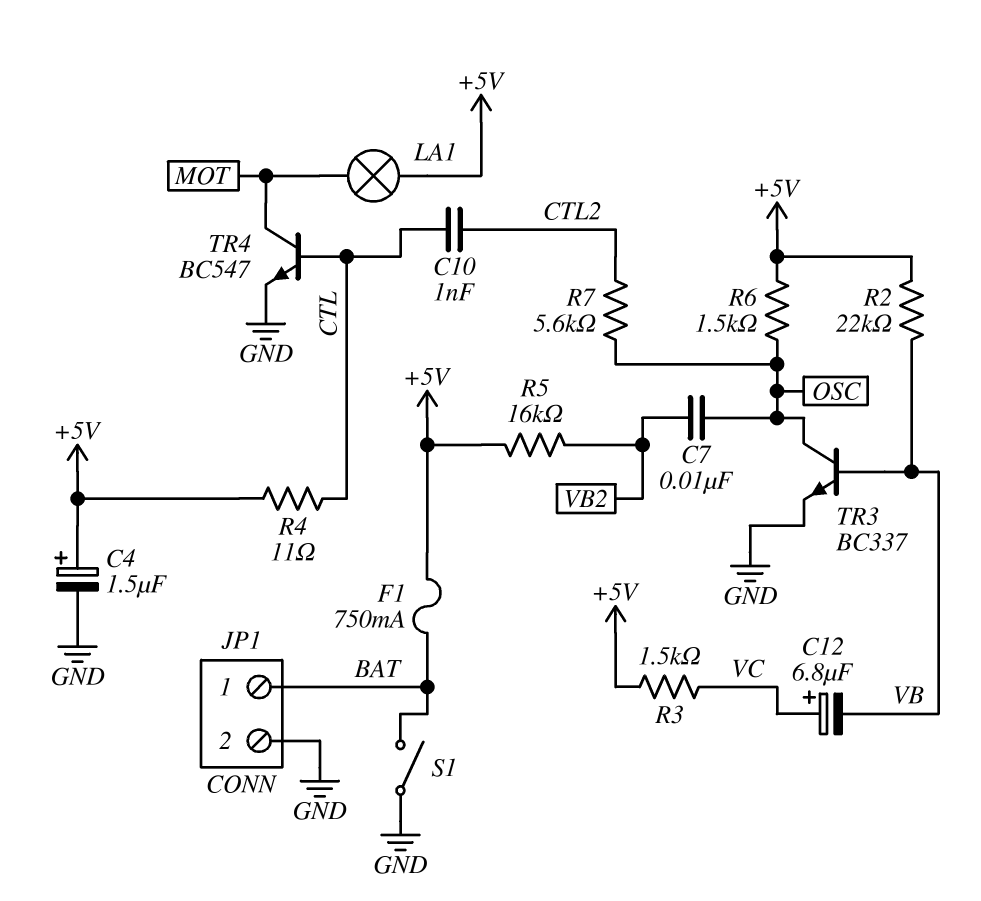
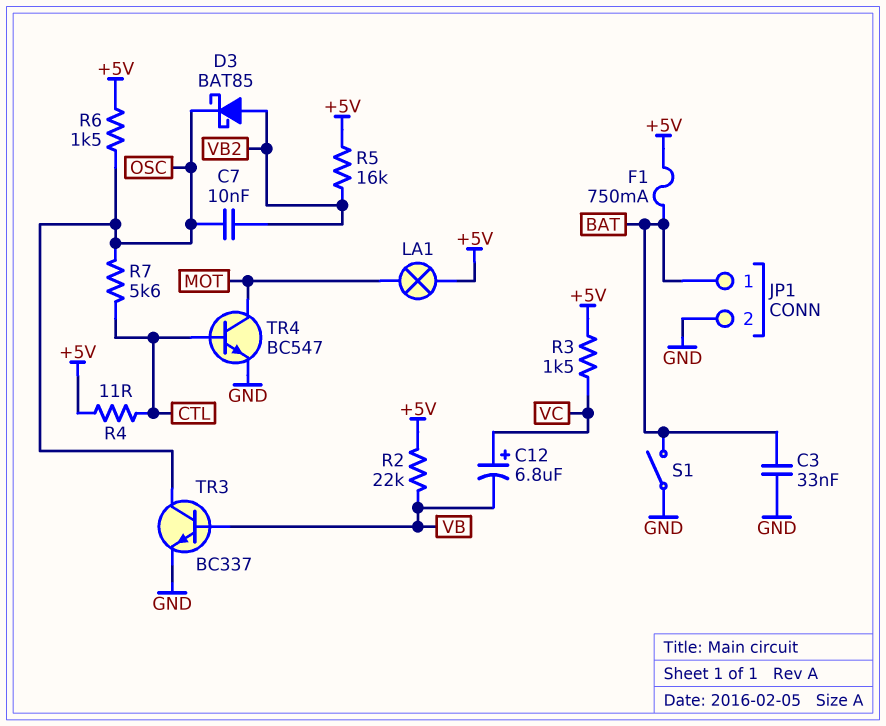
C3: none -> 33nF (BAT, GND)
C4: 1.5uF (plus +5V, minus GND) -> none
C10: 1nF (CTL, CTL2) -> none
D3: none -> schottky BAT85 (A VB2, K OSC)
R7: 5.6k (CTL2, OSC) -> 5.6k (CTL, OSC)

